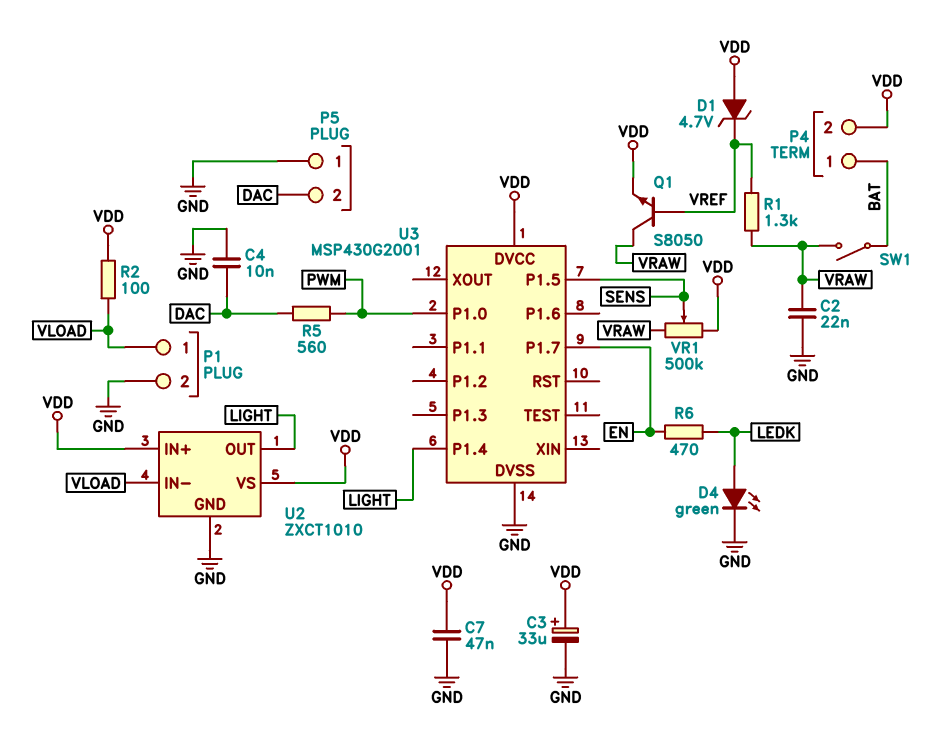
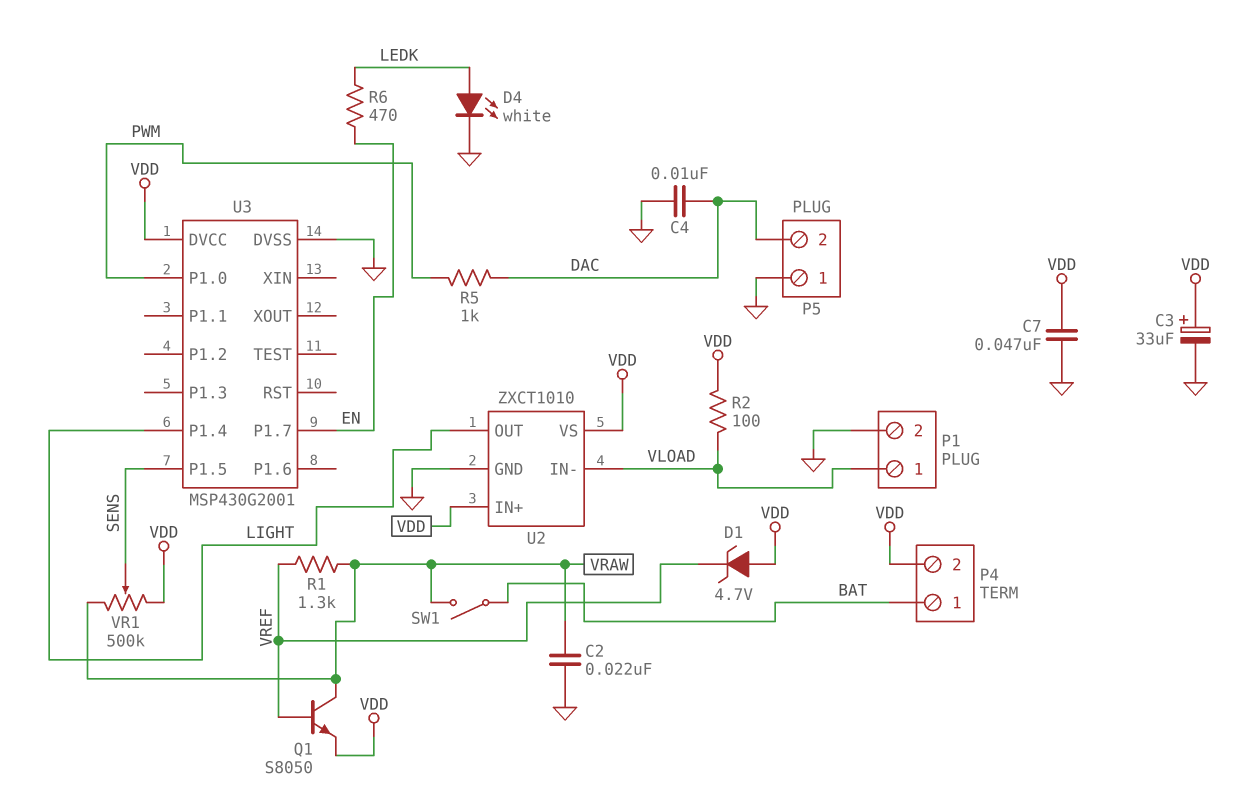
D4: LED green (A LEDK, K GND) -> LED white (A LEDK, K GND)
R5: 560 (DAC, PWM) -> 1k (DAC, PWM)

